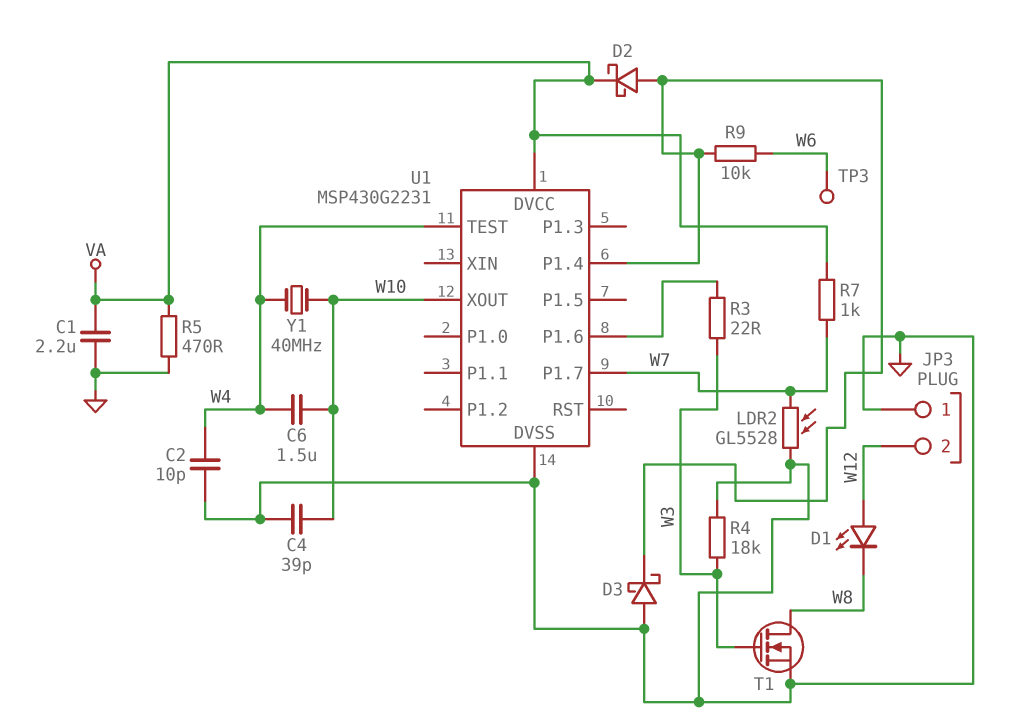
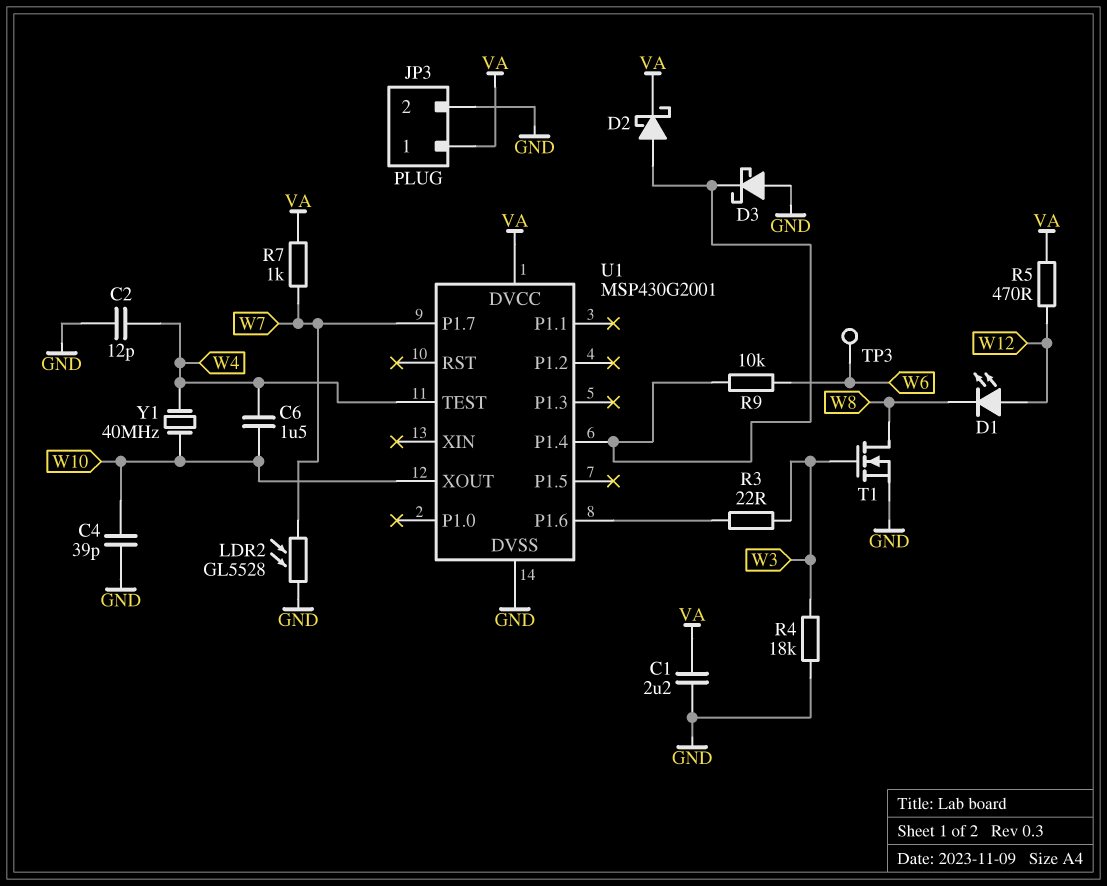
C2: 10pF (GND, W4) -> 12pF (GND, W4)
JP3 pin 1: GND -> VA
JP3 pin 2: W12 -> GND
R5: 470 (GND, VA) -> 470 (VA, W12)
U1: MSP430G2231 -> MSP430G2001

